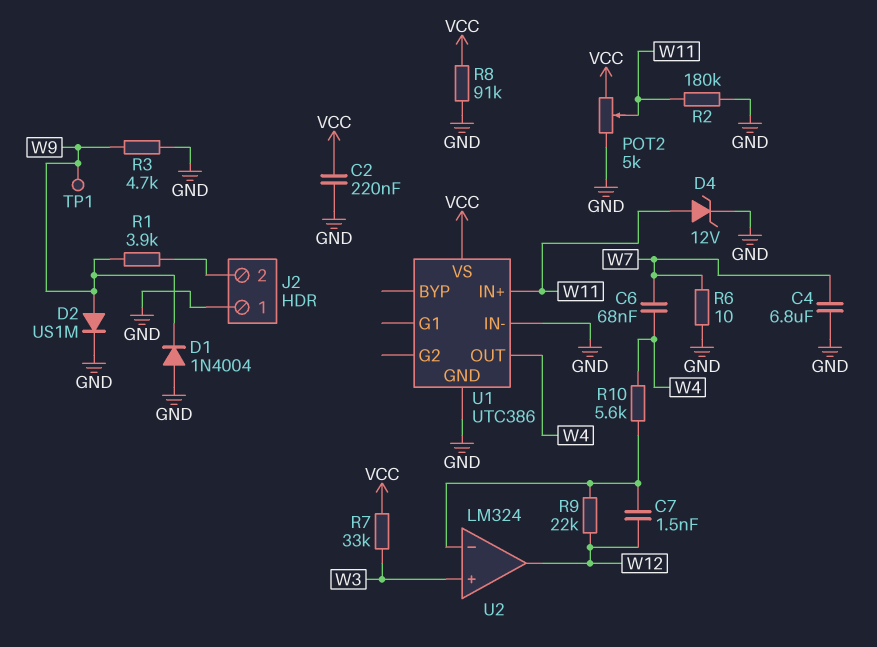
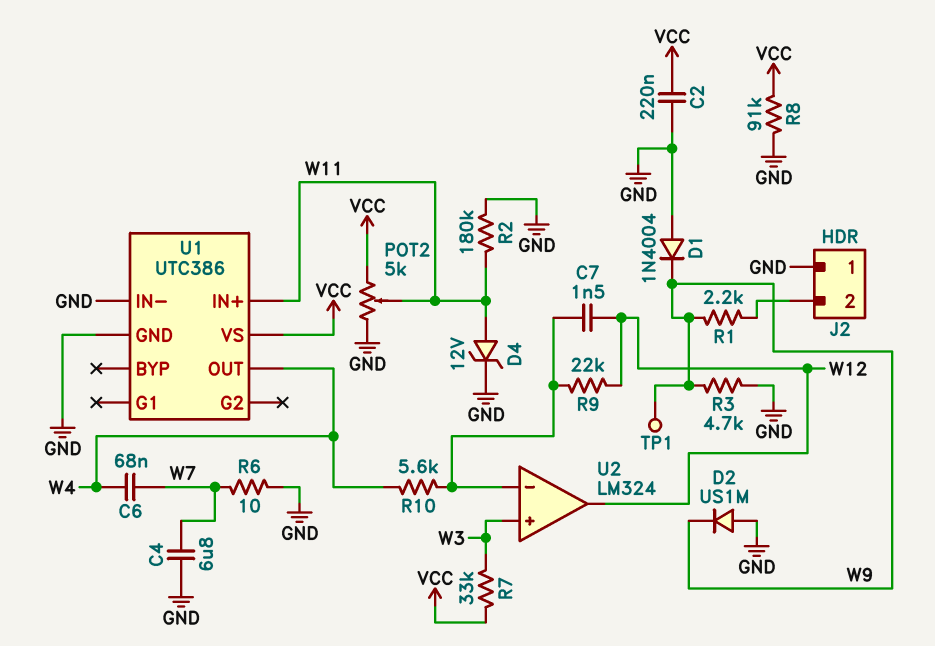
D2: diode US1M (A W9, K GND) -> diode US1M (A GND, K W9)
R1: 3.9k (J2/2, W9) -> 2.2k (J2/2, W9)

